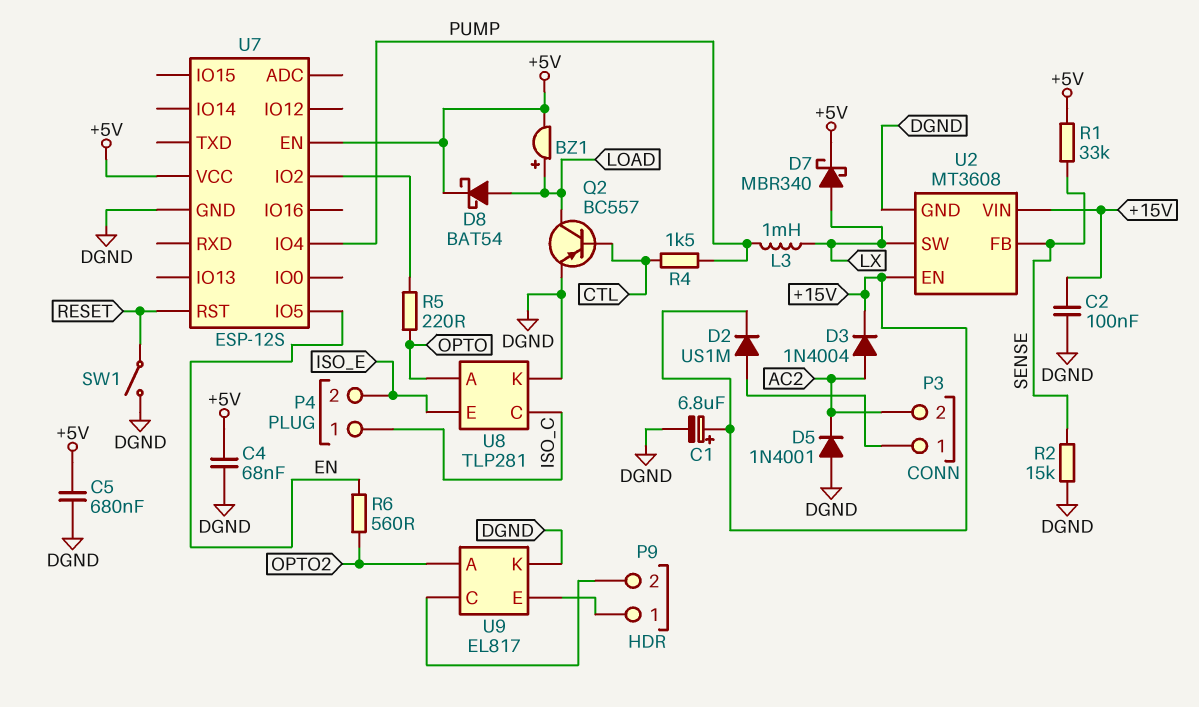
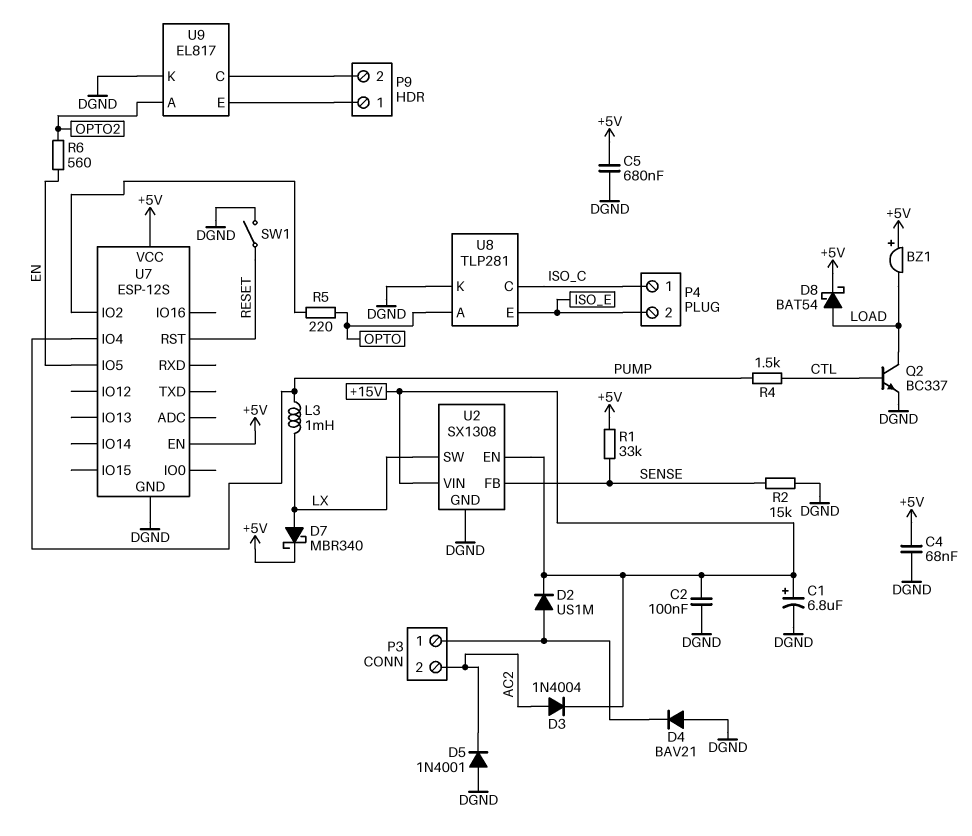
BZ1: buzzer (plus LOAD, minus +5V) -> buzzer (plus +5V, minus LOAD)
D4: none -> diode BAV21 (A DGND, K P3/1)
Q2: PNP BC557 (B CTL, C LOAD, E DGND) -> NPN BC337 (B CTL, C LOAD, E DGND)
U2: MT3608 -> SX1308

